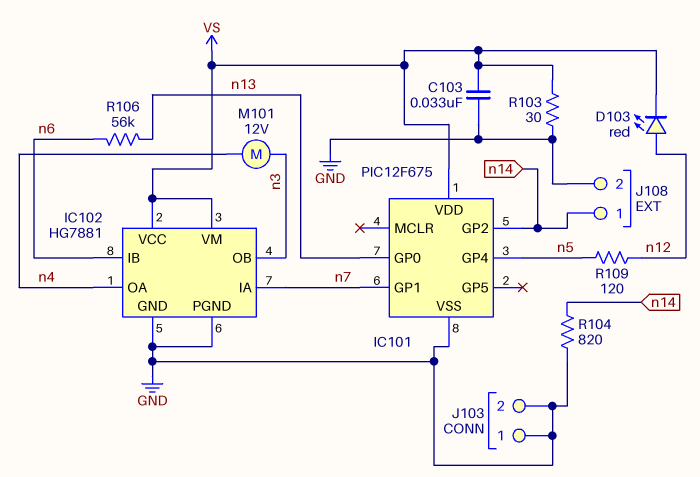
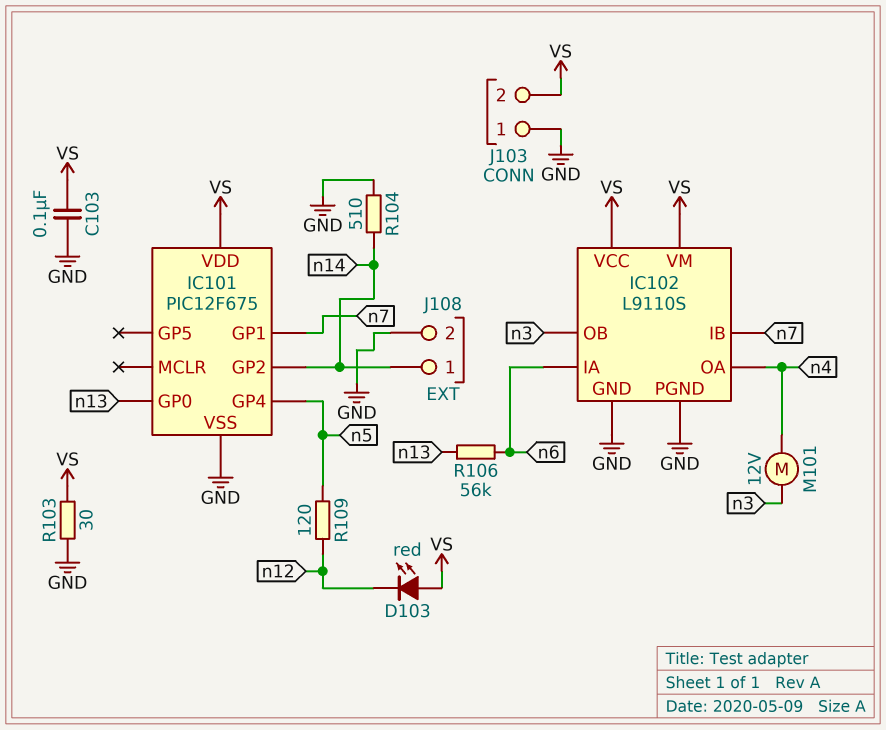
C103: 33nF (GND, VS) -> 100nF (GND, VS)
D103: LED red (A n12, K VS) -> LED red (A VS, K n12)
IC102: HG7881 -> L9110S
IC102 pin IA: n7 -> n6
IC102 pin IB: n6 -> n7
J103 pin 2: GND -> VS
R104: 820 (GND, n14) -> 510 (GND, n14)

